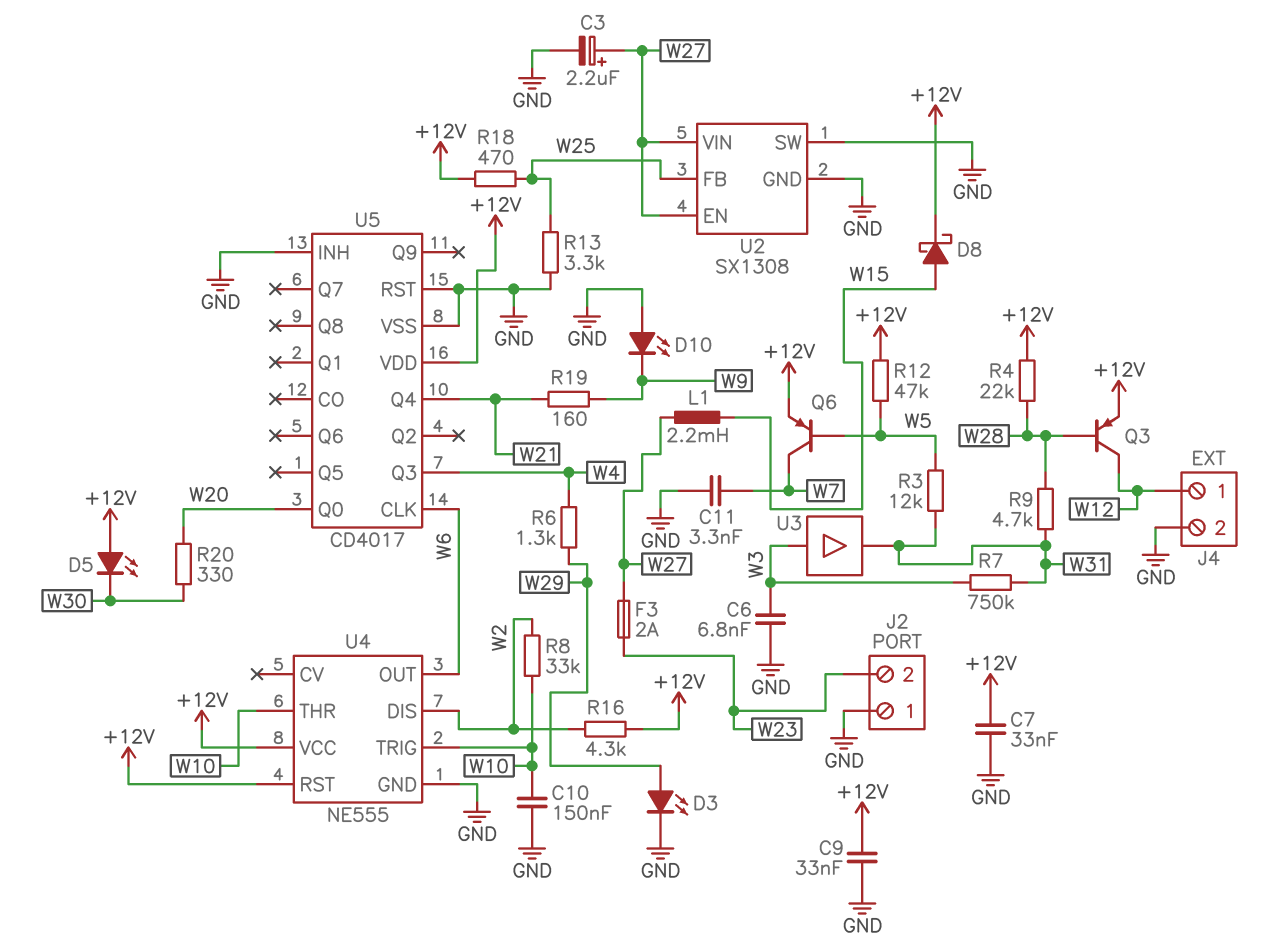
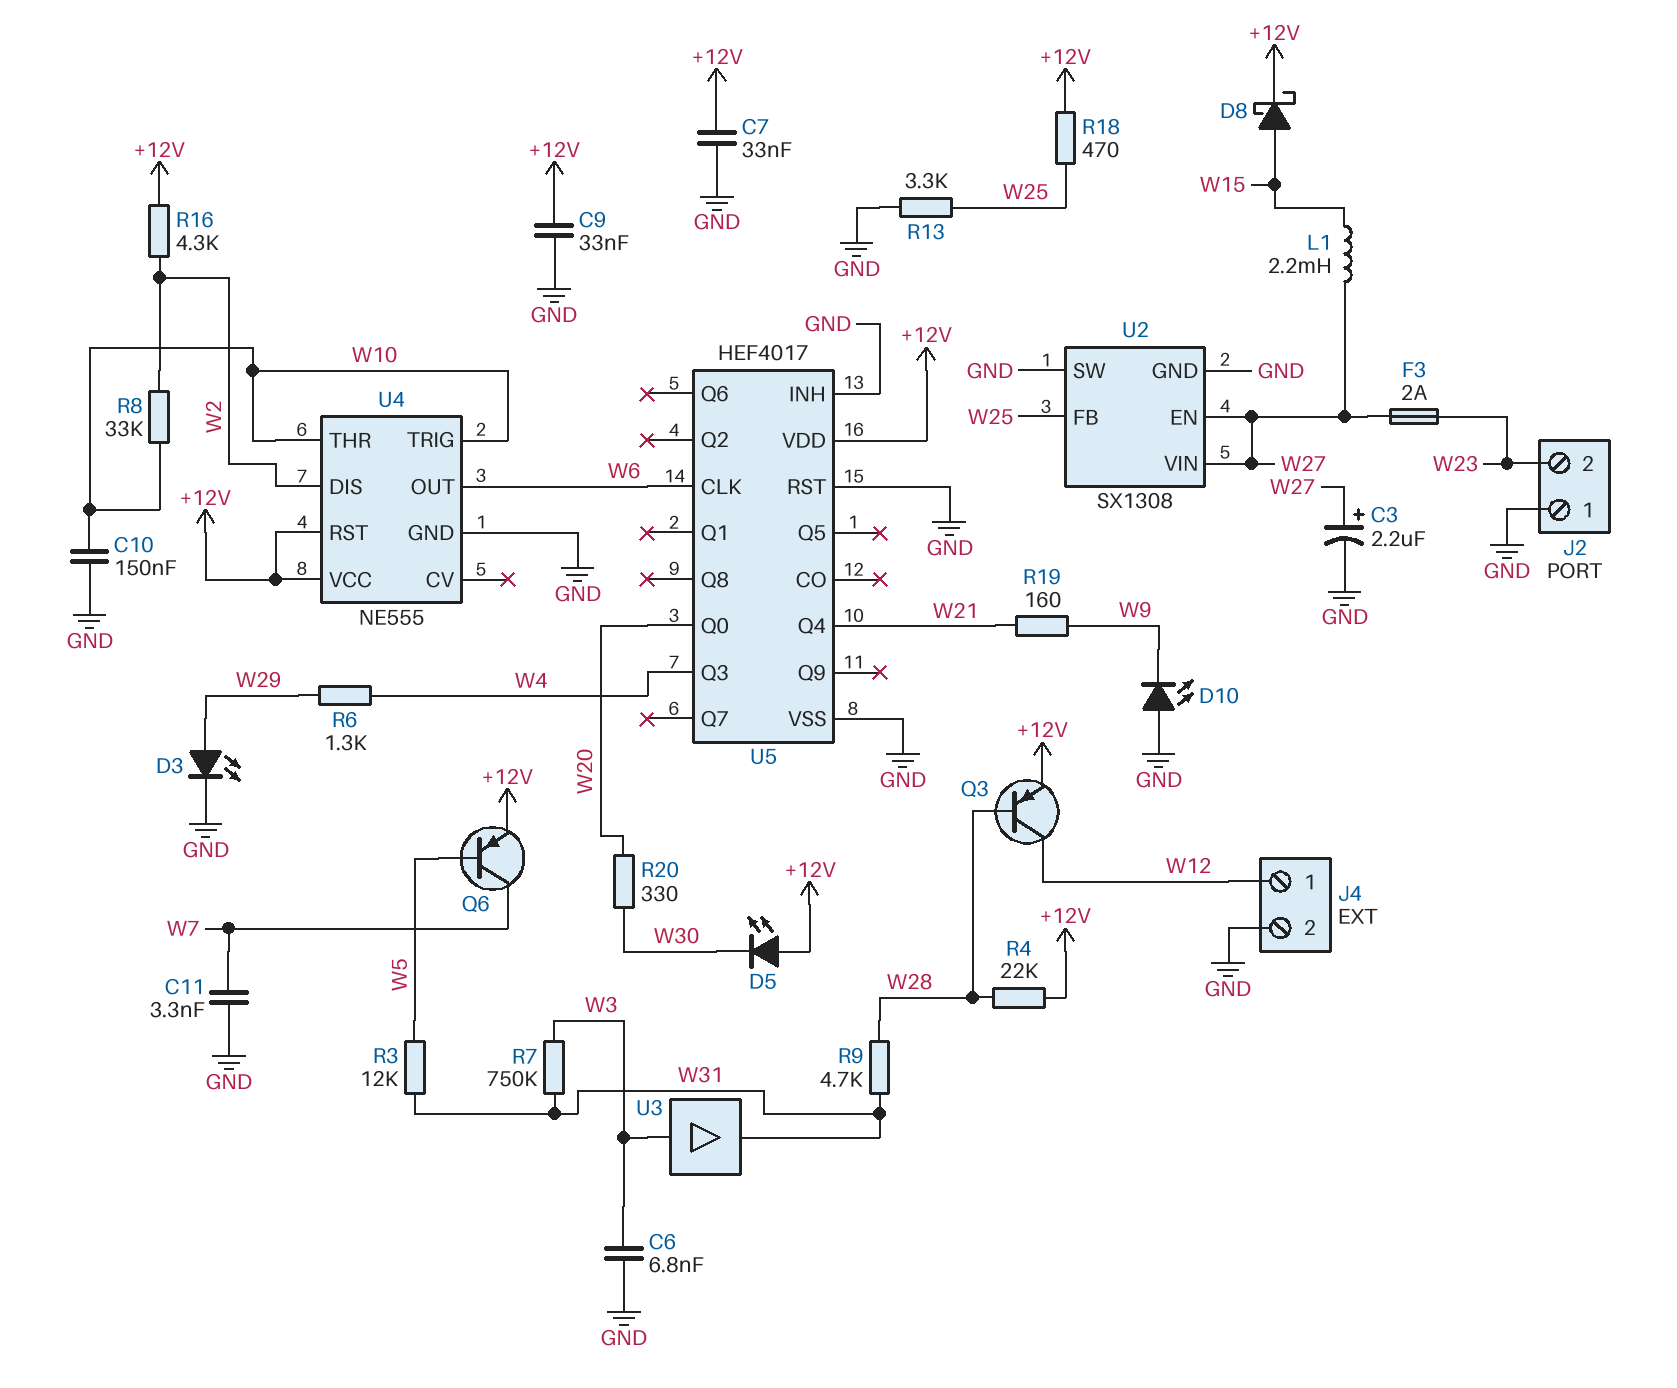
R12: 47k (+12V, W5) -> none
U5: CD4017 -> HEF4017

